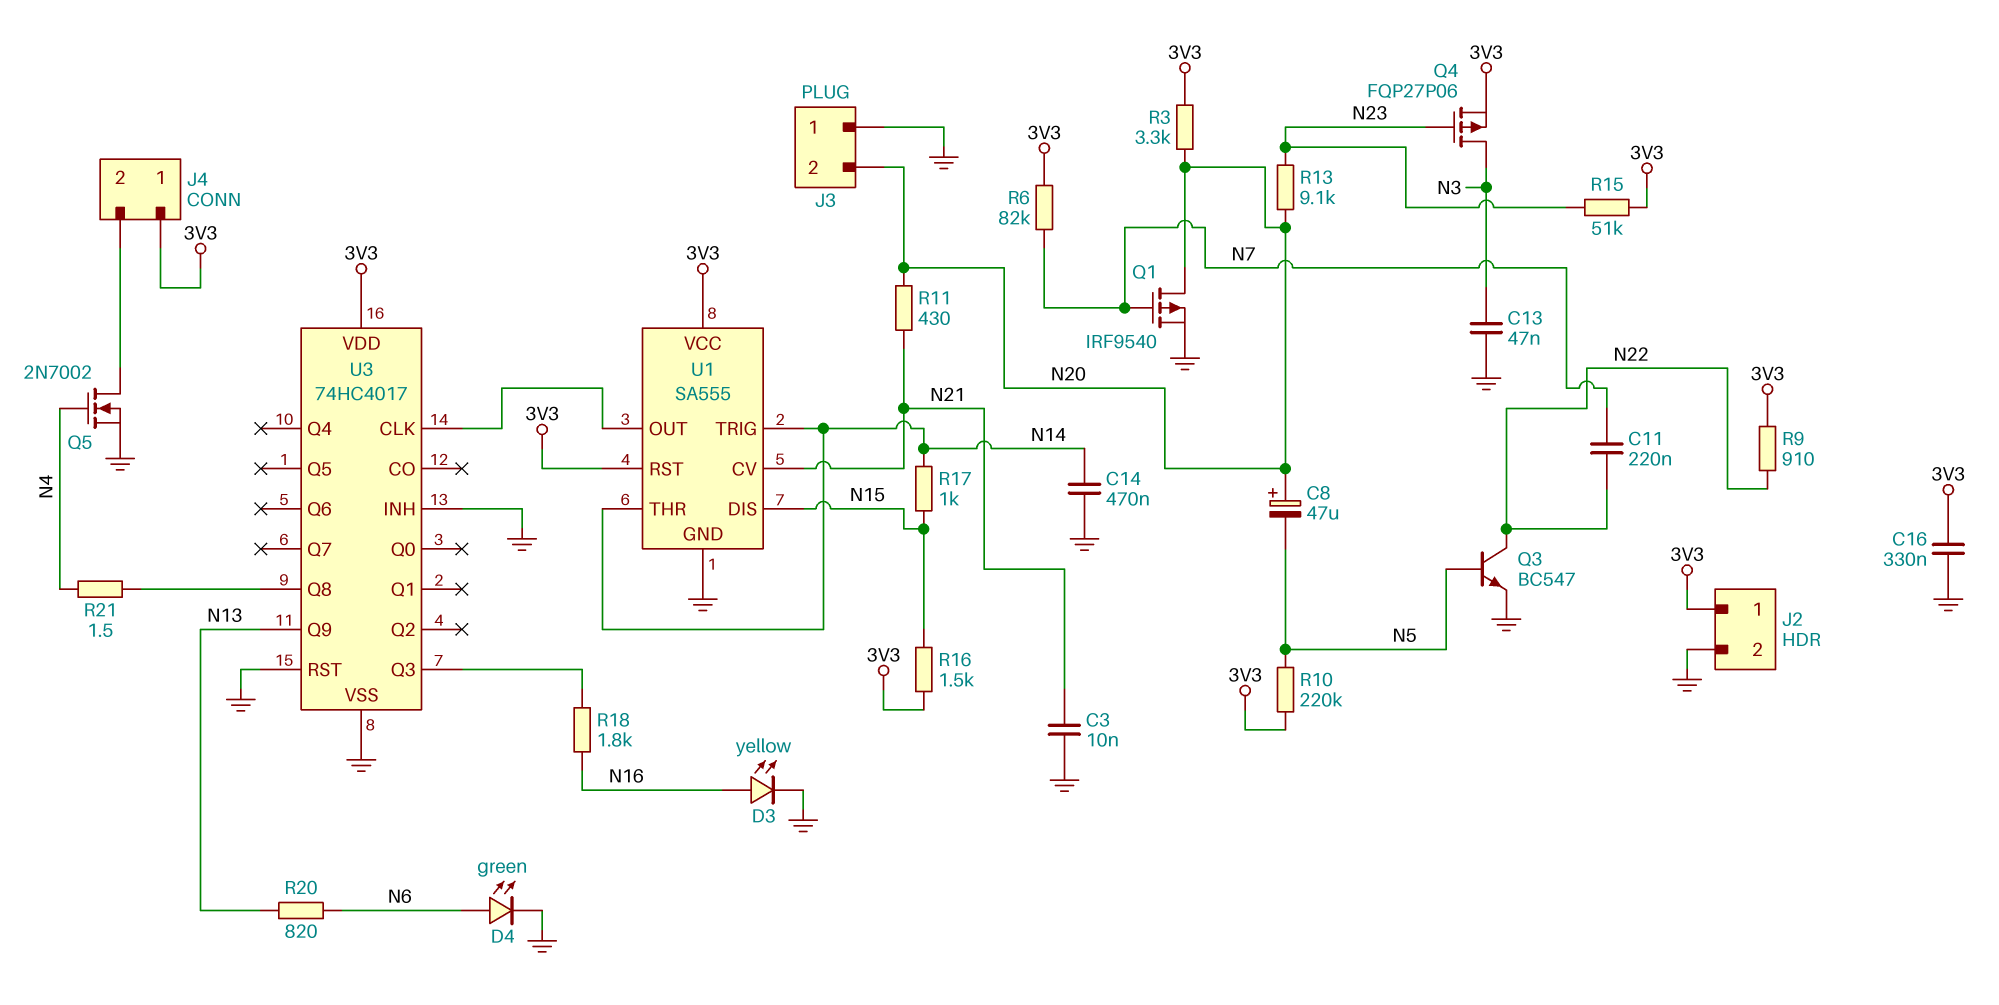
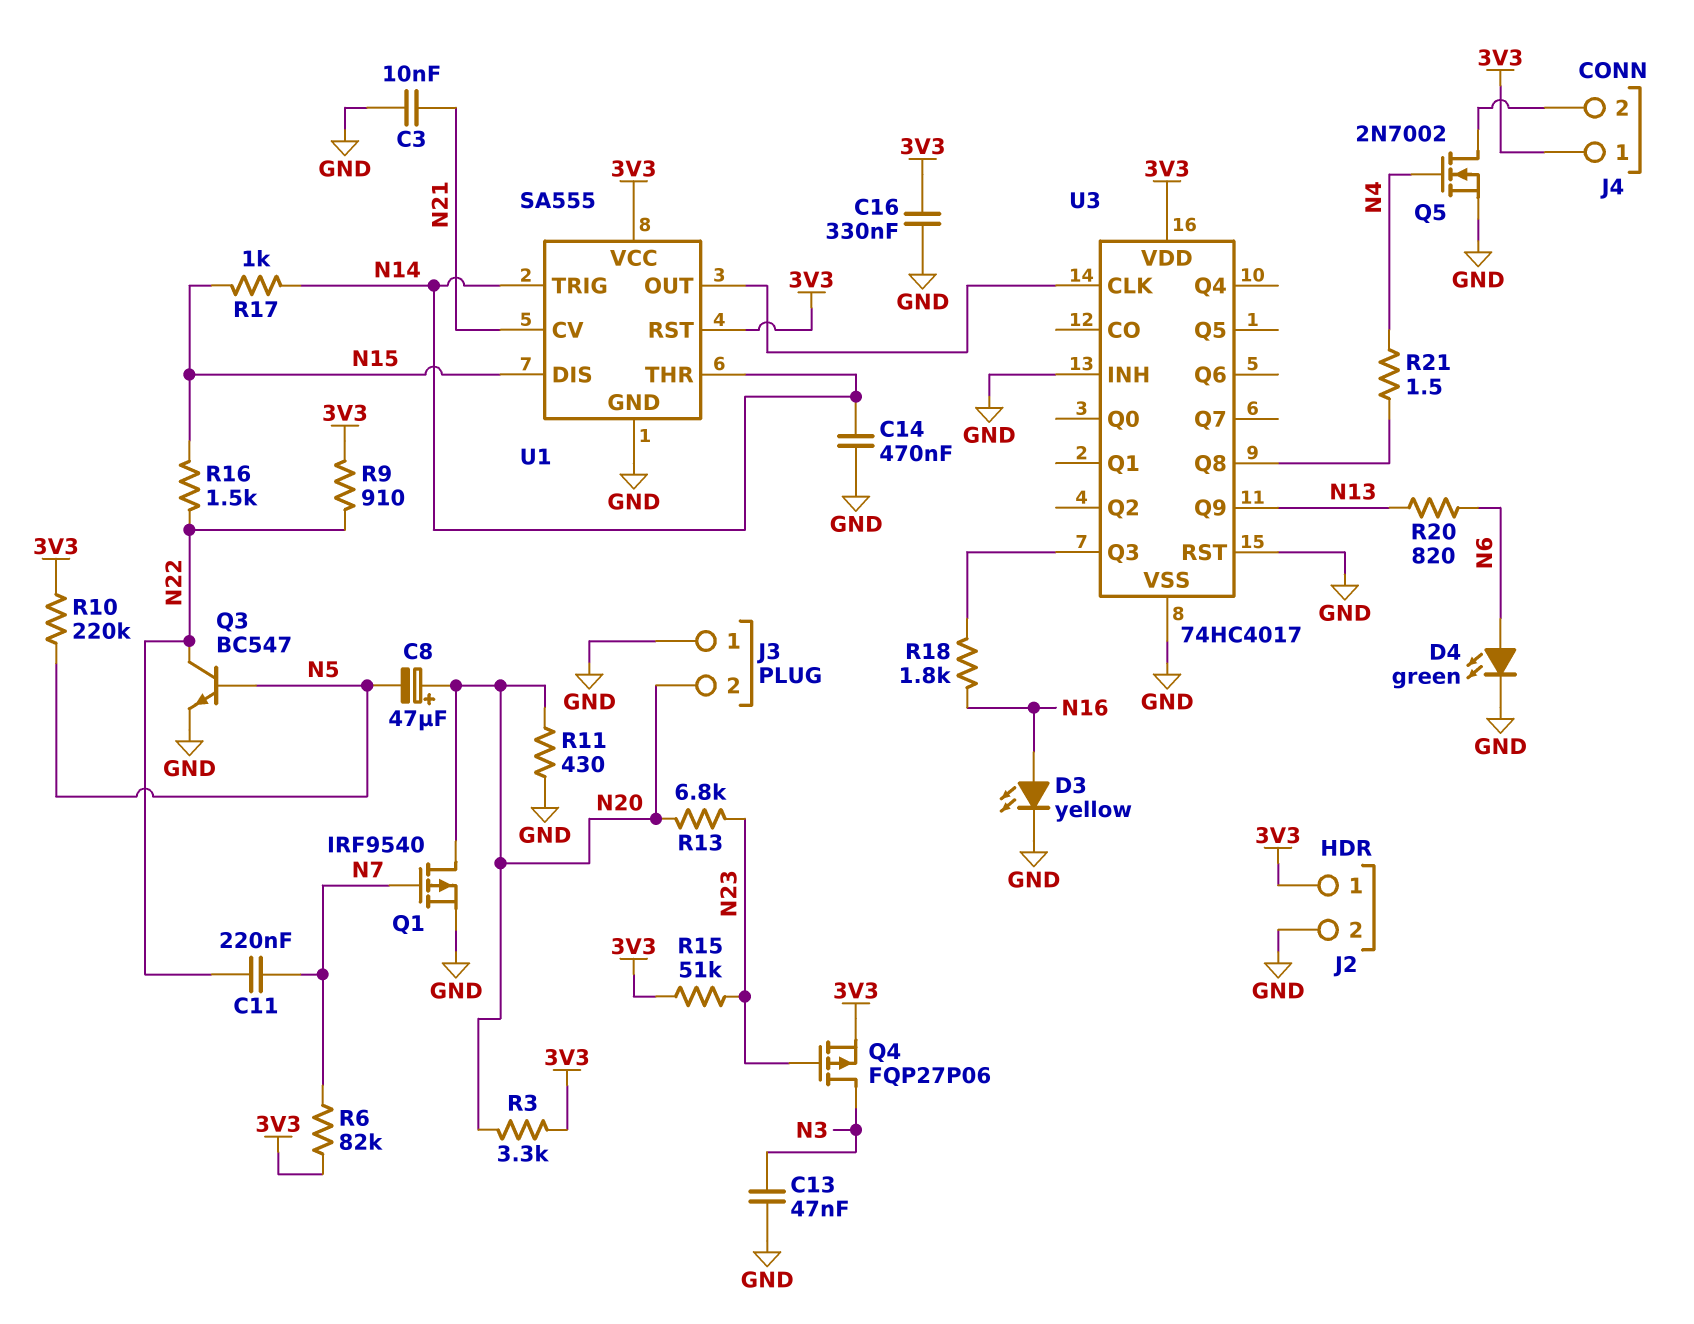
R11: 430 (N20, N21) -> 430 (GND, N20)
R13: 9.1k (N20, N23) -> 6.8k (N20, N23)
R16: 1.5k (3V3, N15) -> 1.5k (N15, N22)

